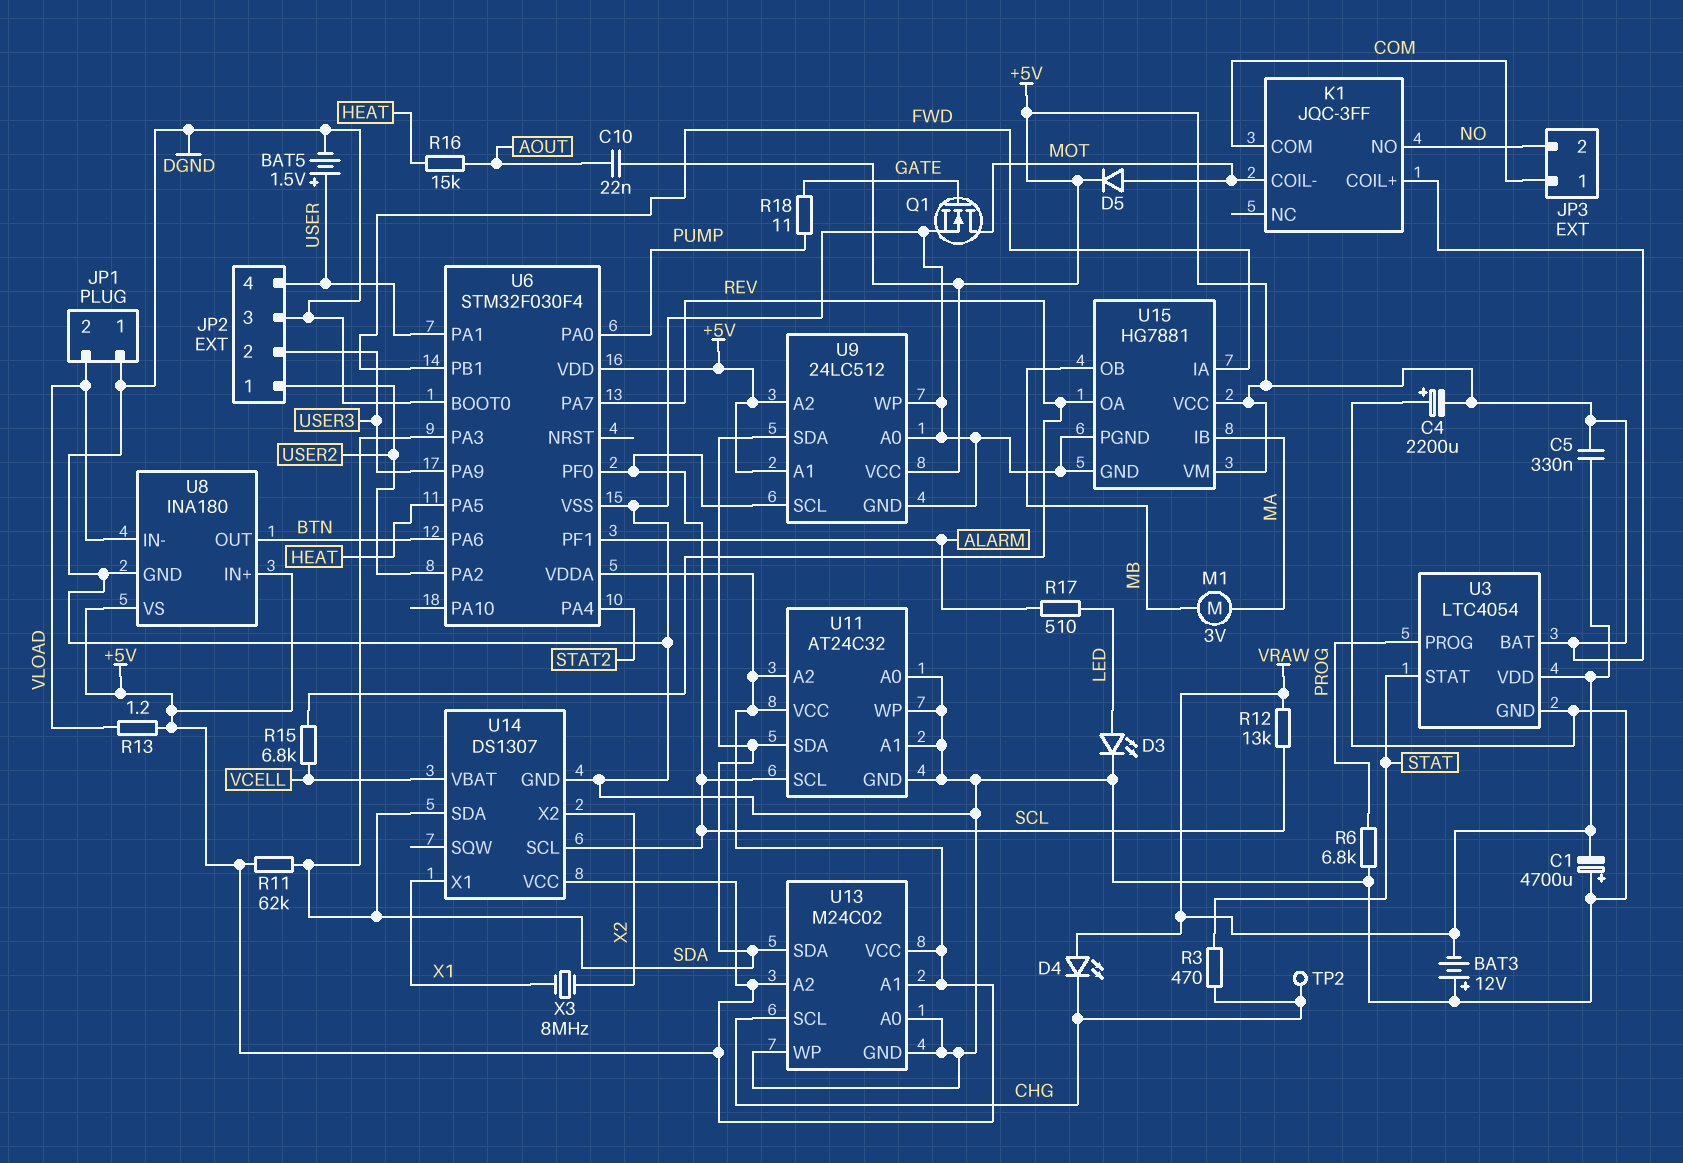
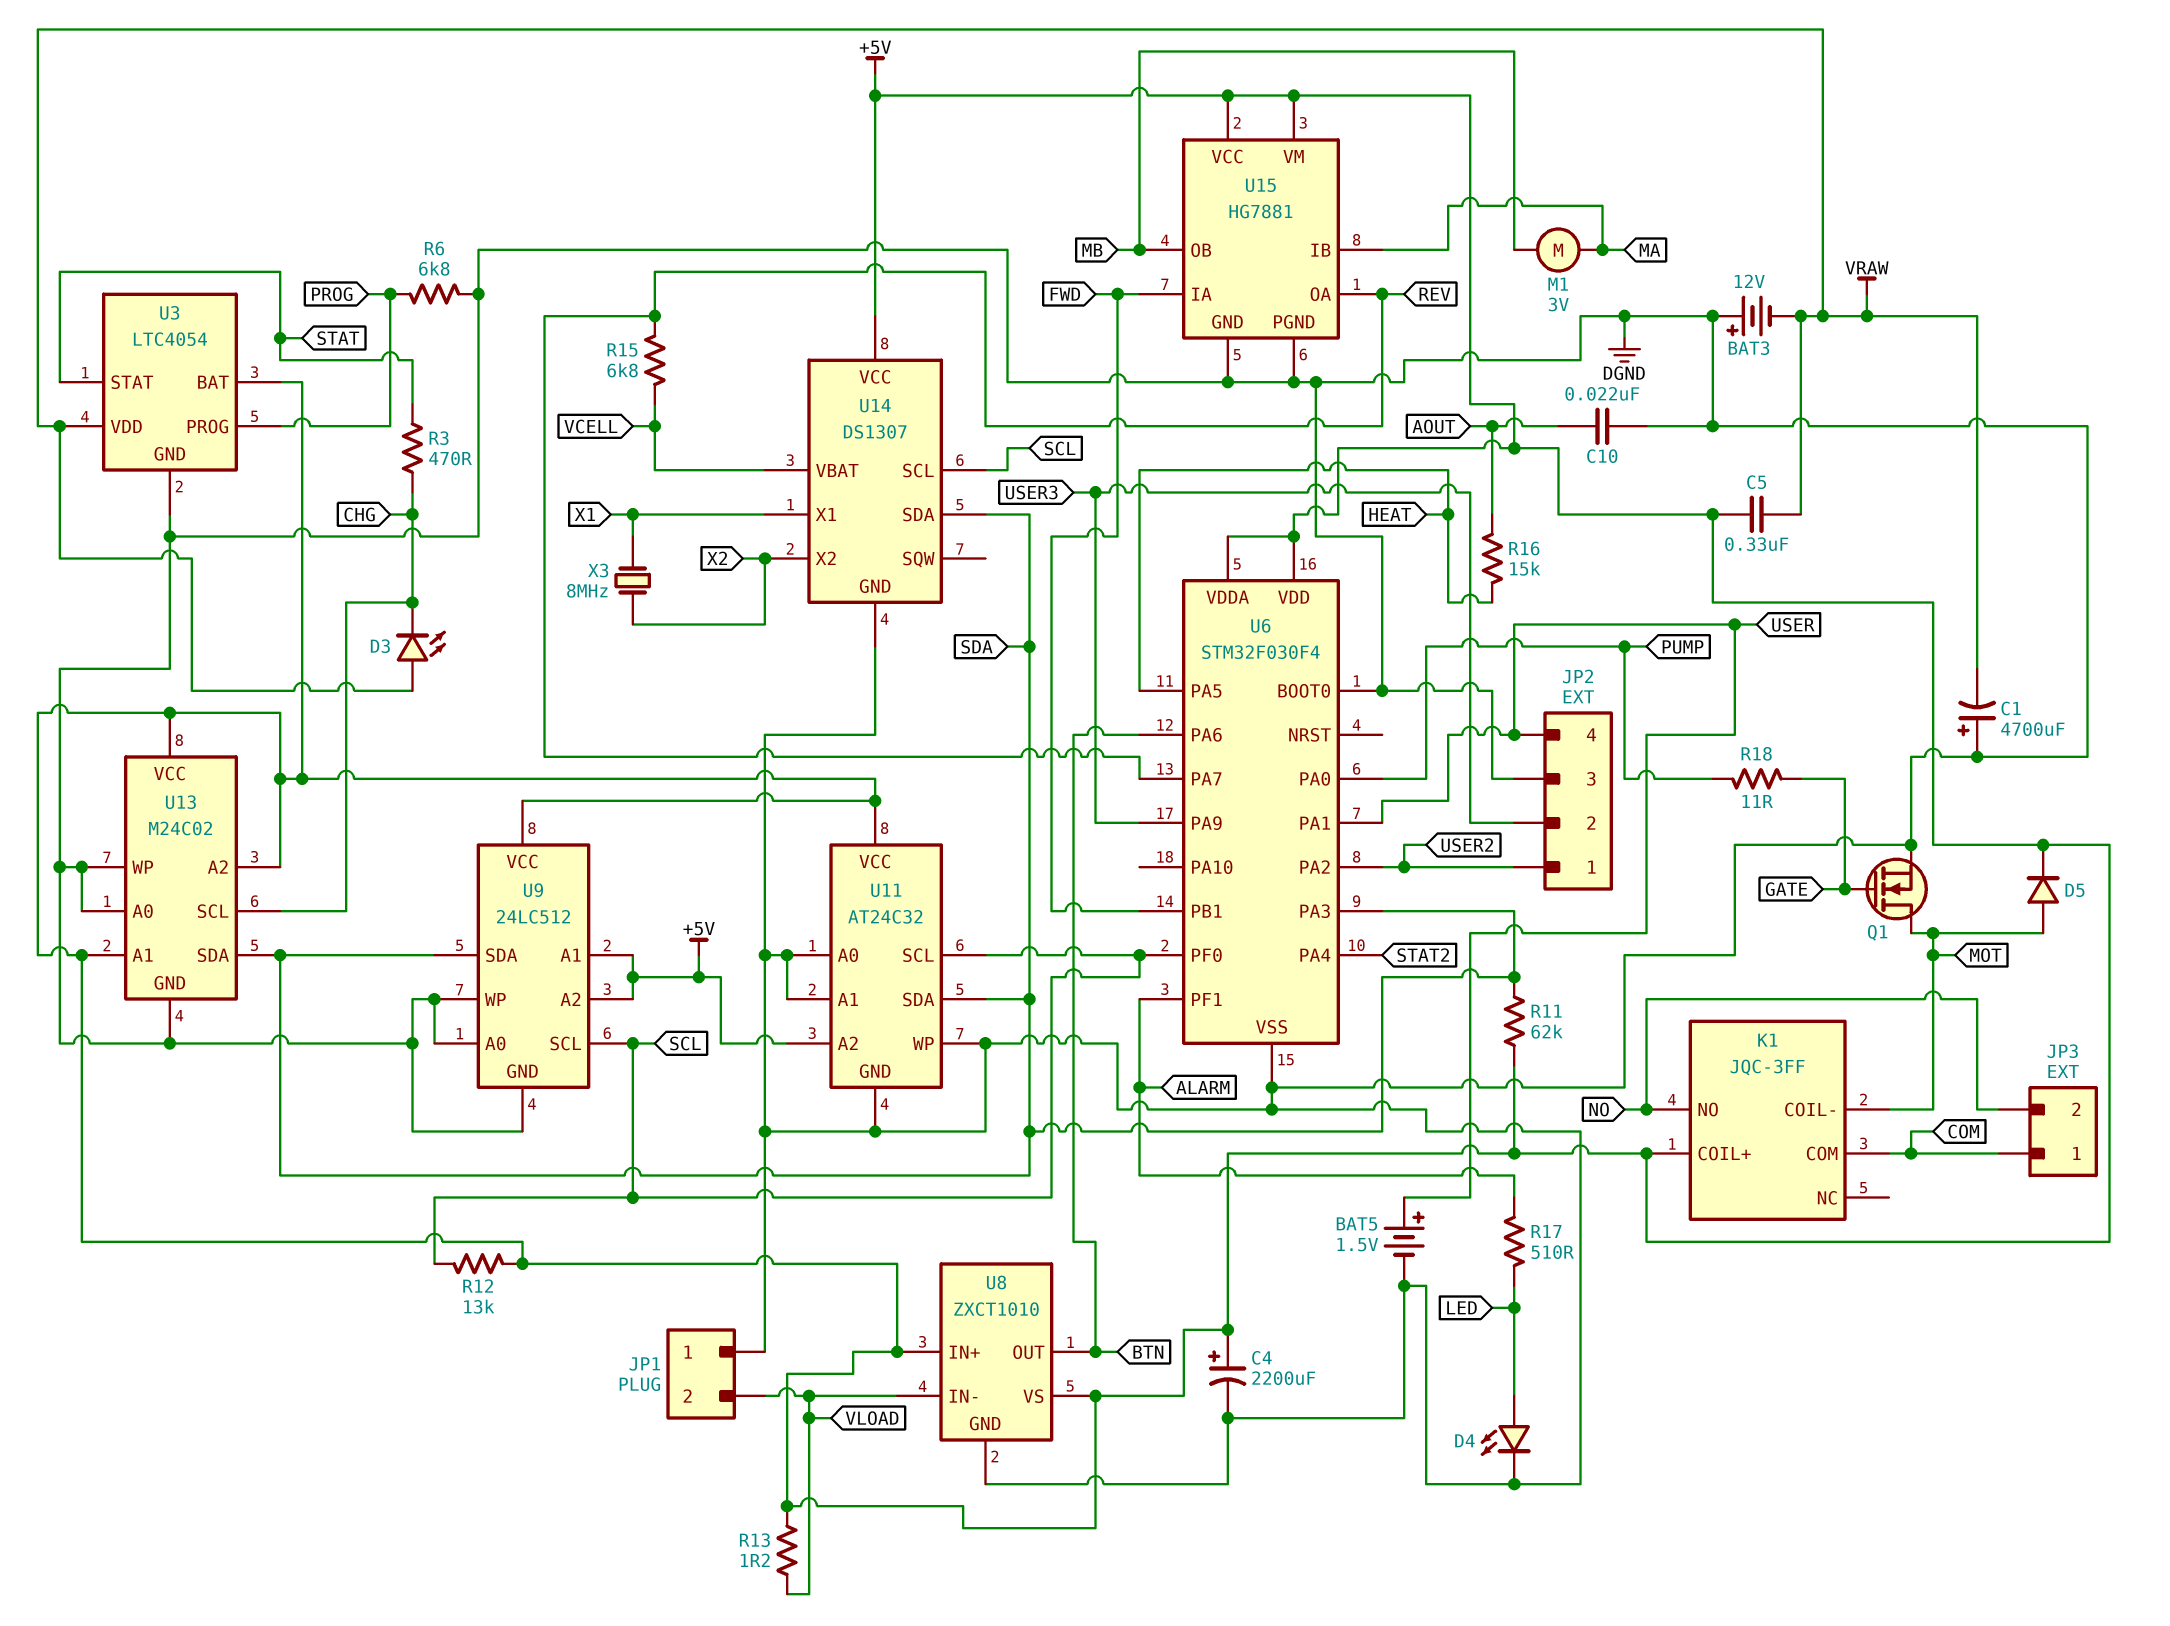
C4: 2200uF (plus DGND, minus +5V) -> 2200uF (plus +5V, minus DGND)
C10: 22nF (+5V, AOUT) -> 22nF (AOUT, DGND)
D3: LED (A LED, K DGND) -> LED (A VRAW, K CHG)
D4: LED (A VRAW, K CHG) -> LED (A LED, K DGND)
R12: 13k (SCL, VRAW) -> 13k (+5V, SCL)
TP2: test point (CHG) -> none
U8: INA180 -> ZXCT1010

